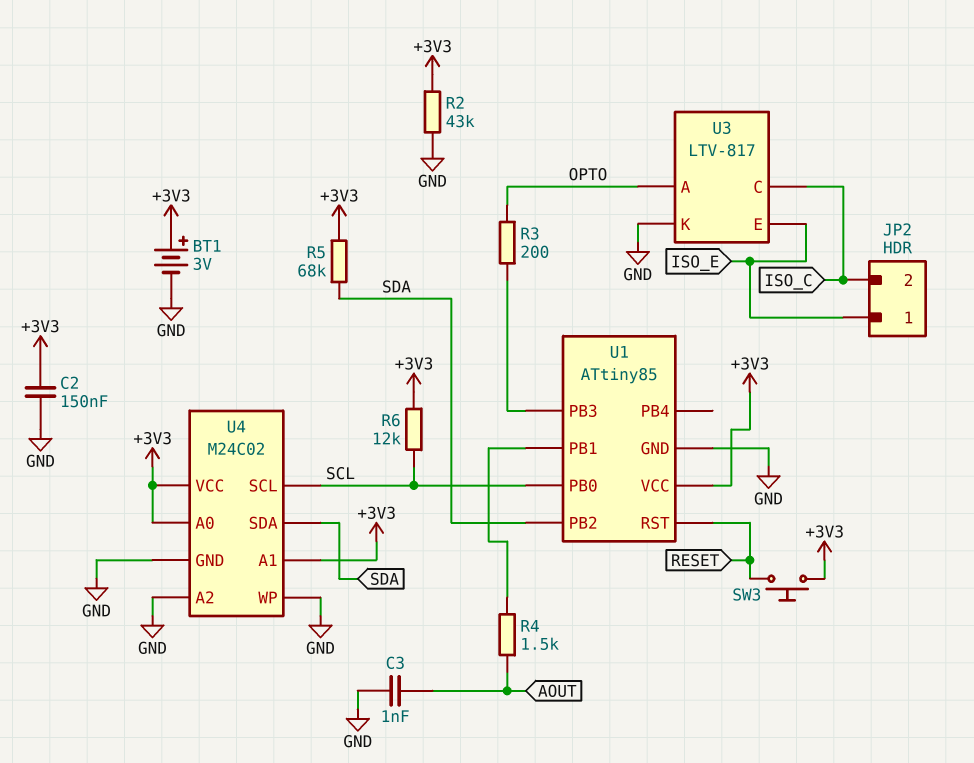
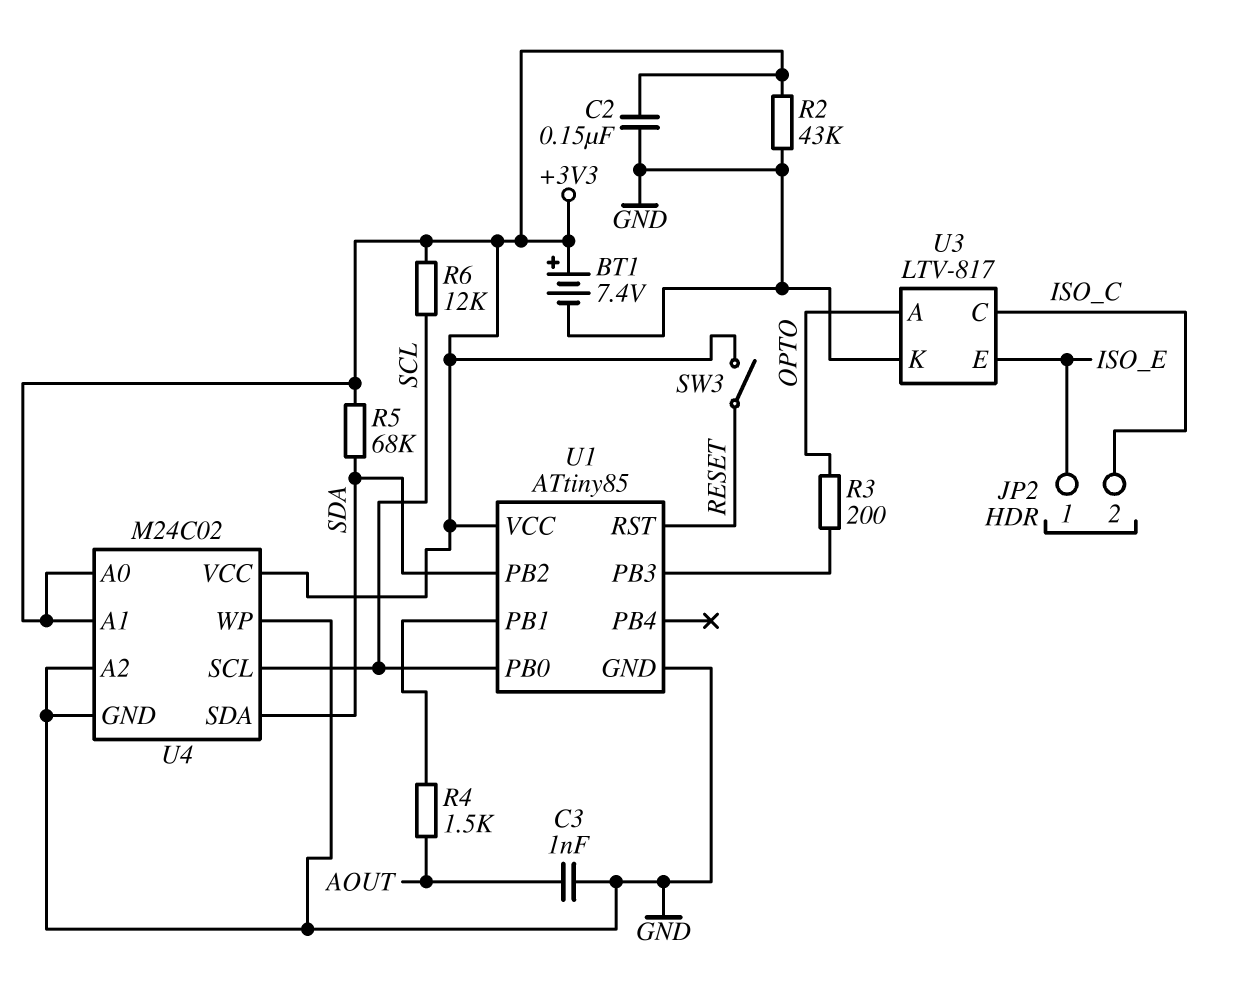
BT1: 3V (plus +3V3, minus GND) -> 7.4V (plus +3V3, minus GND)
SW3: button (+3V3, RESET) -> switch (+3V3, RESET)

